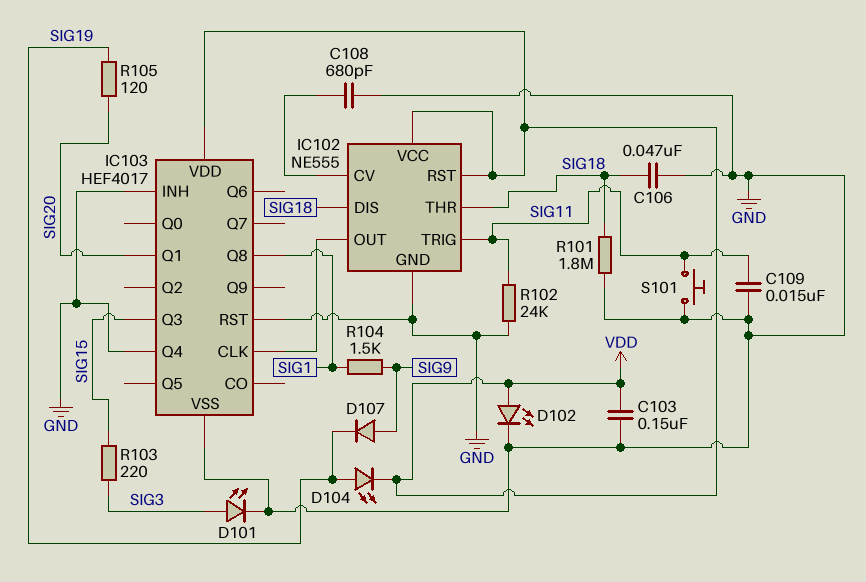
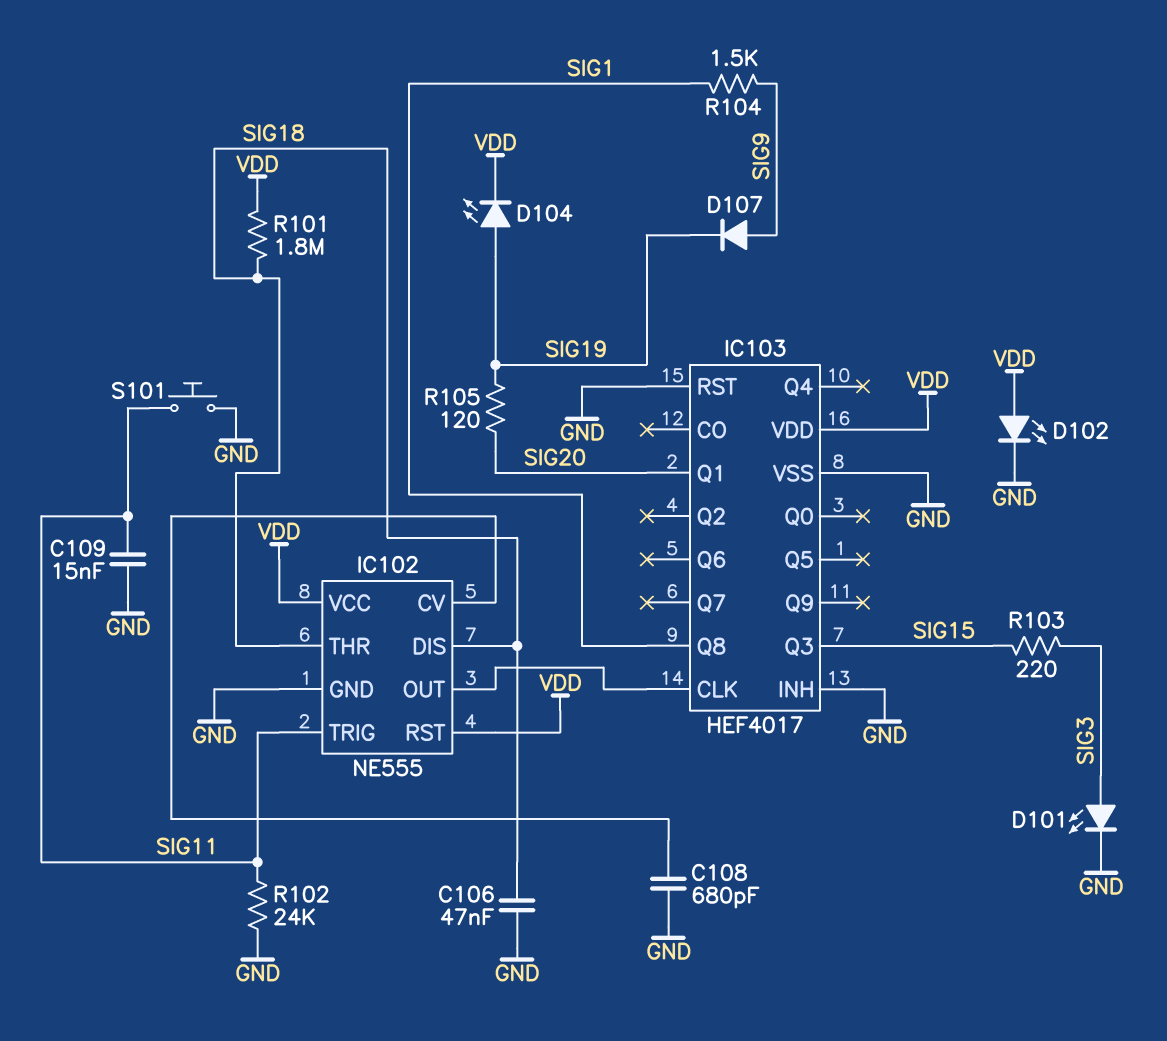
C103: 150nF (GND, VDD) -> none
IC103 pin Q4: GND -> none
R101: 1.8M (GND, SIG18) -> 1.8M (SIG18, VDD)

